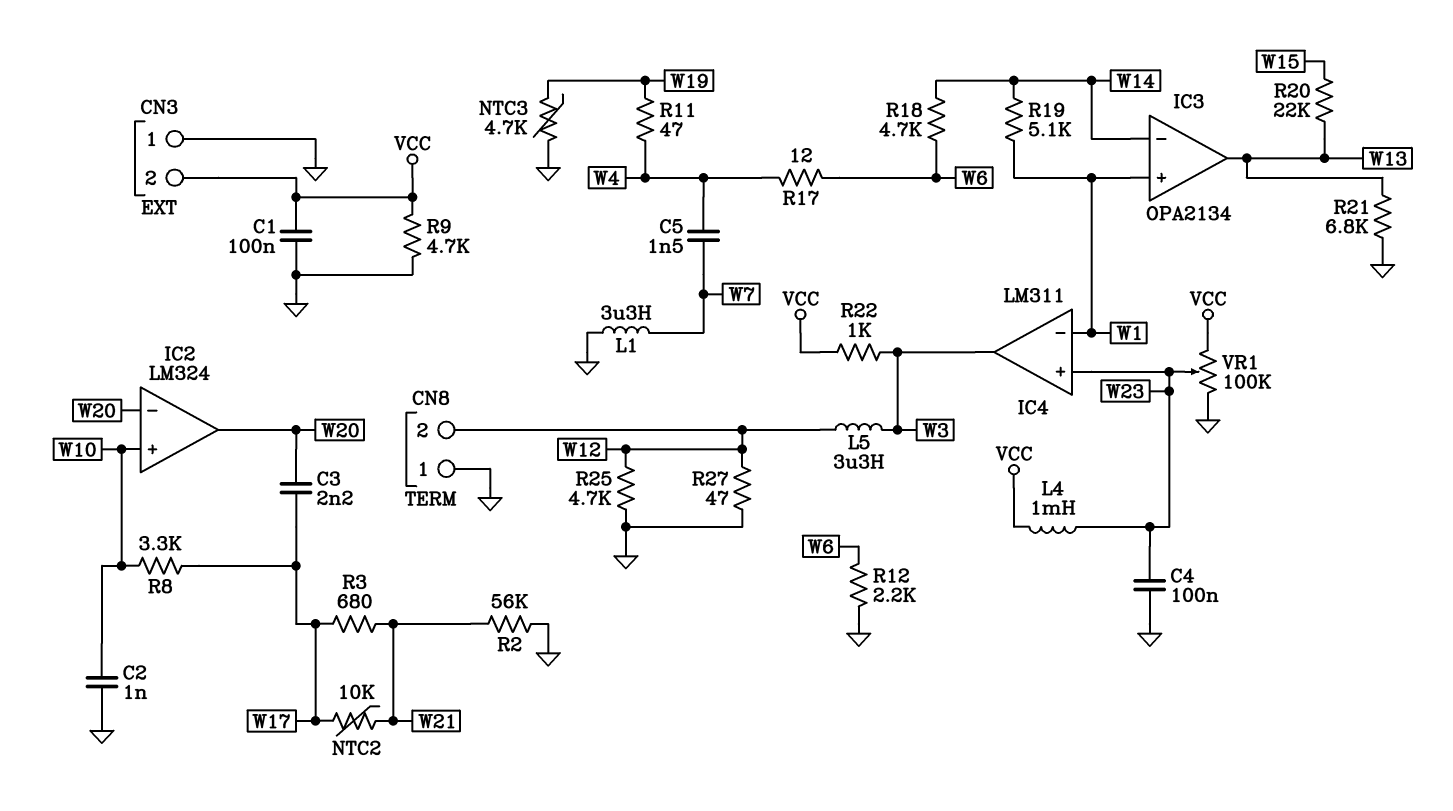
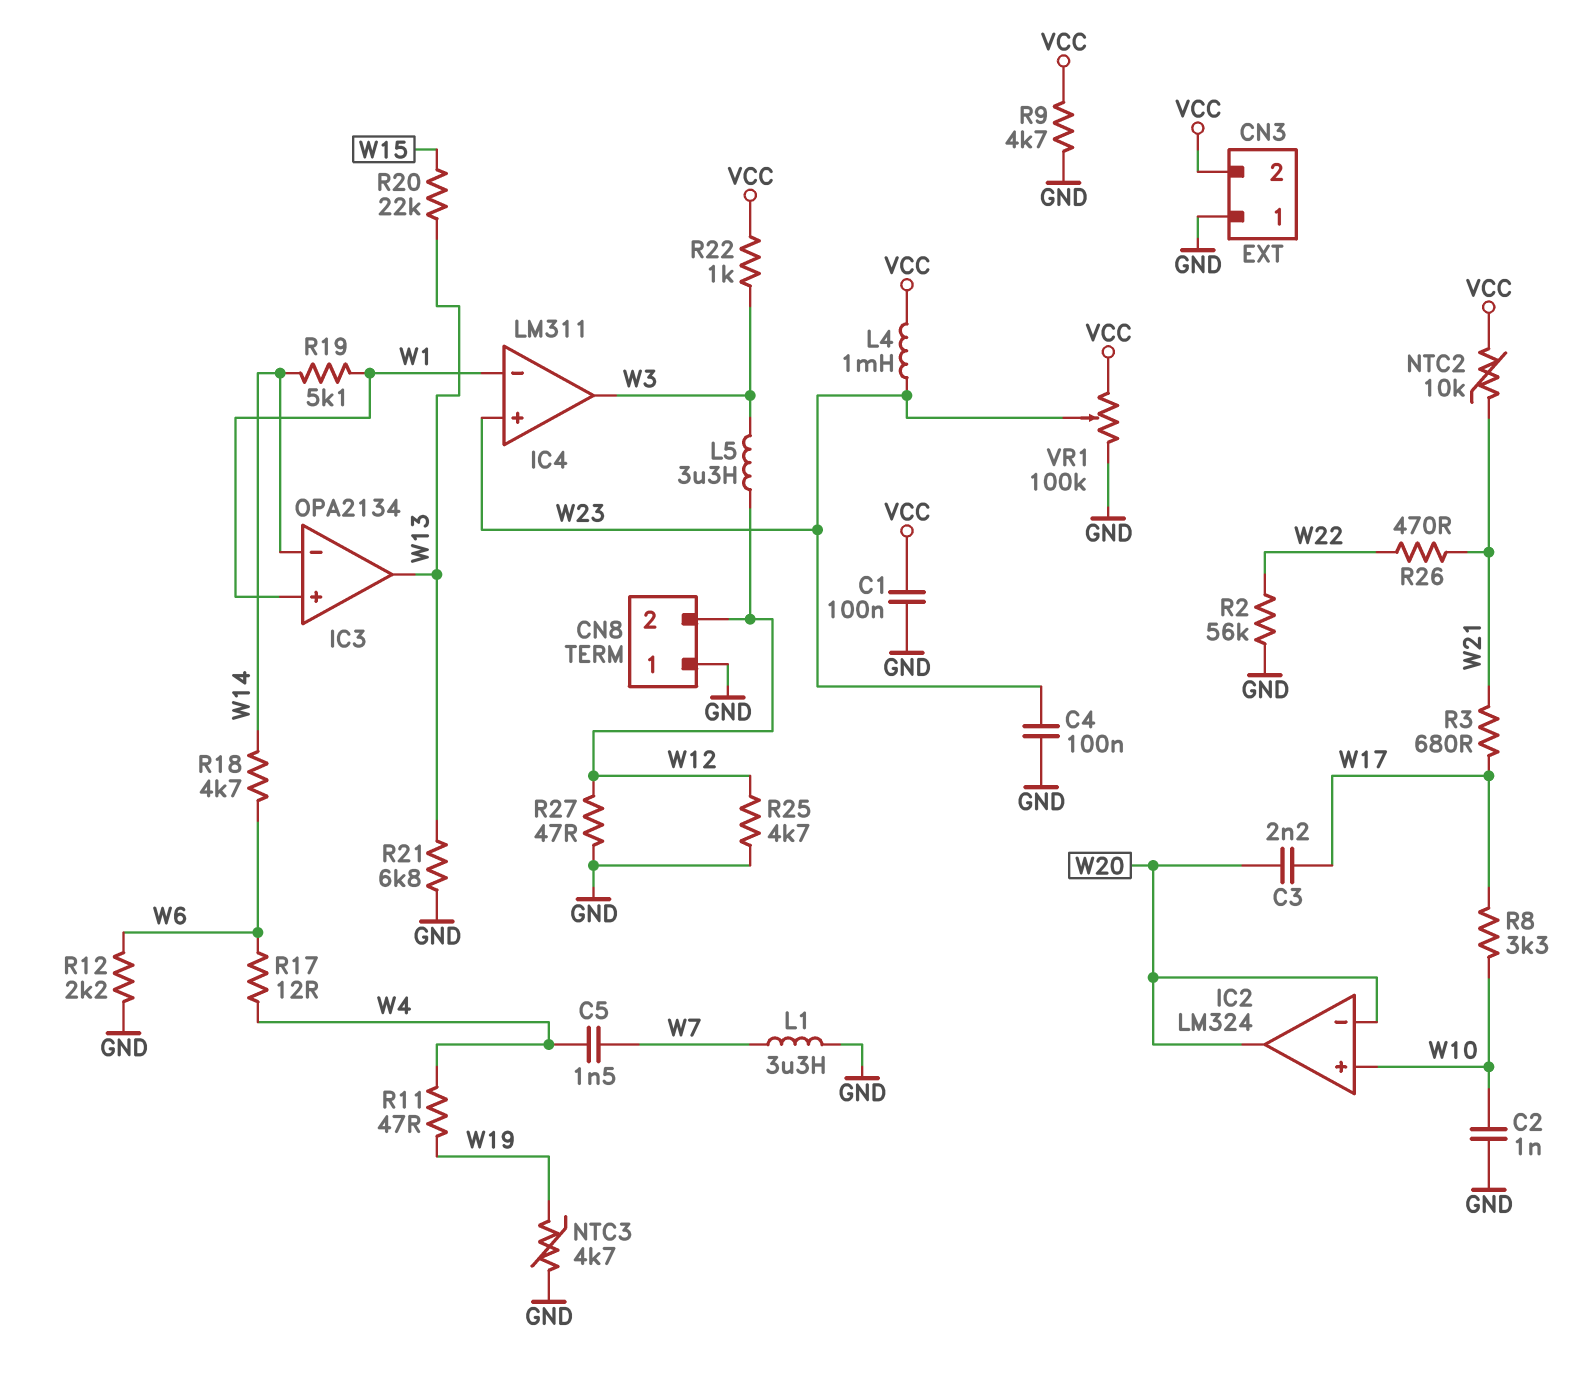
NTC2: 10k (W17, W21) -> 10k (VCC, W21)
R2: 56k (GND, W21) -> 56k (GND, W22)
R26: none -> 470 (W21, W22)

